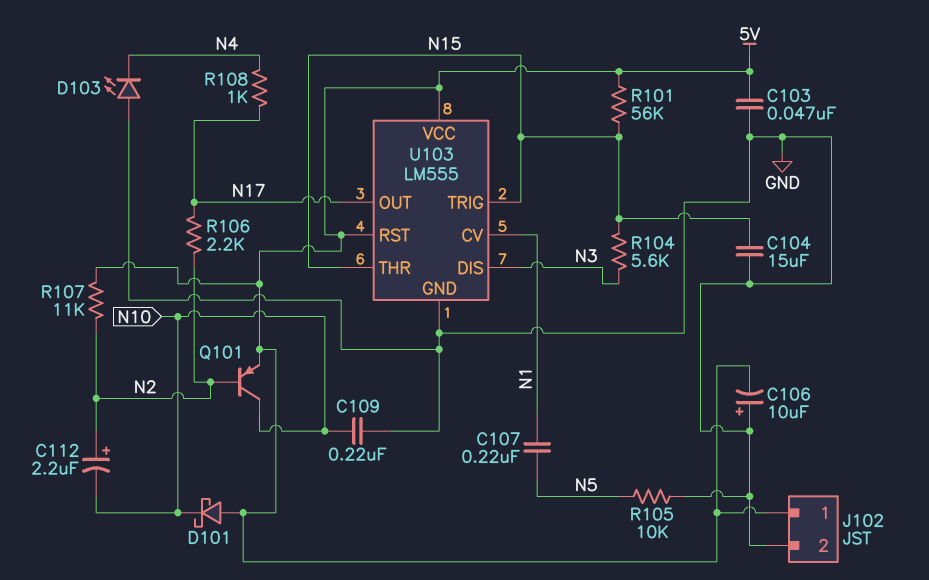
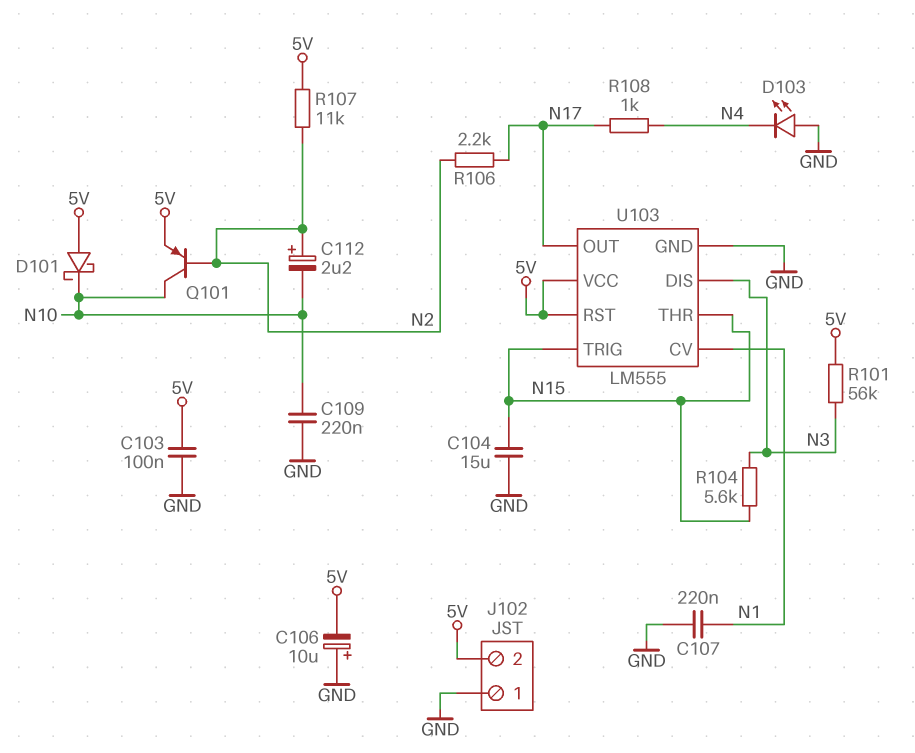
C103: 47nF (5V, GND) -> 100nF (5V, GND)
C107: 220nF (N1, N5) -> 220nF (GND, N1)
J102 pin 1: 5V -> GND
J102 pin 2: GND -> 5V
R101: 56k (5V, N15) -> 56k (5V, N3)
R105: 10k (GND, N5) -> none

